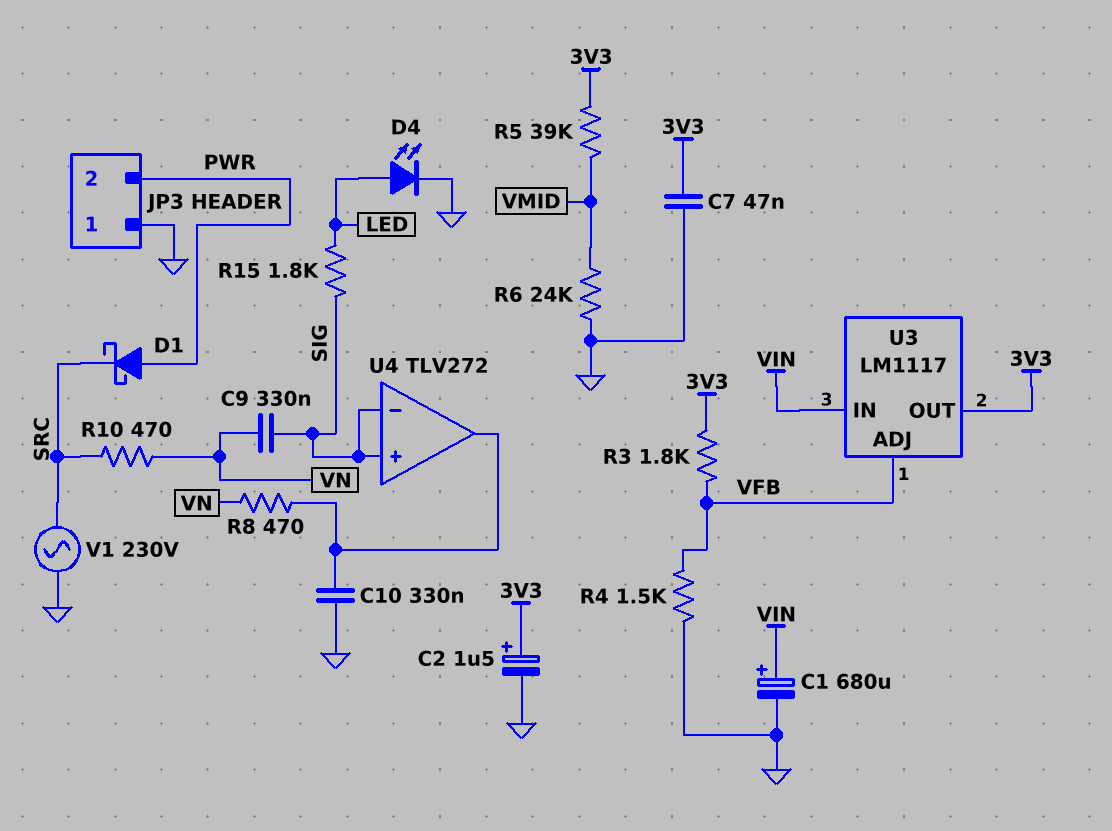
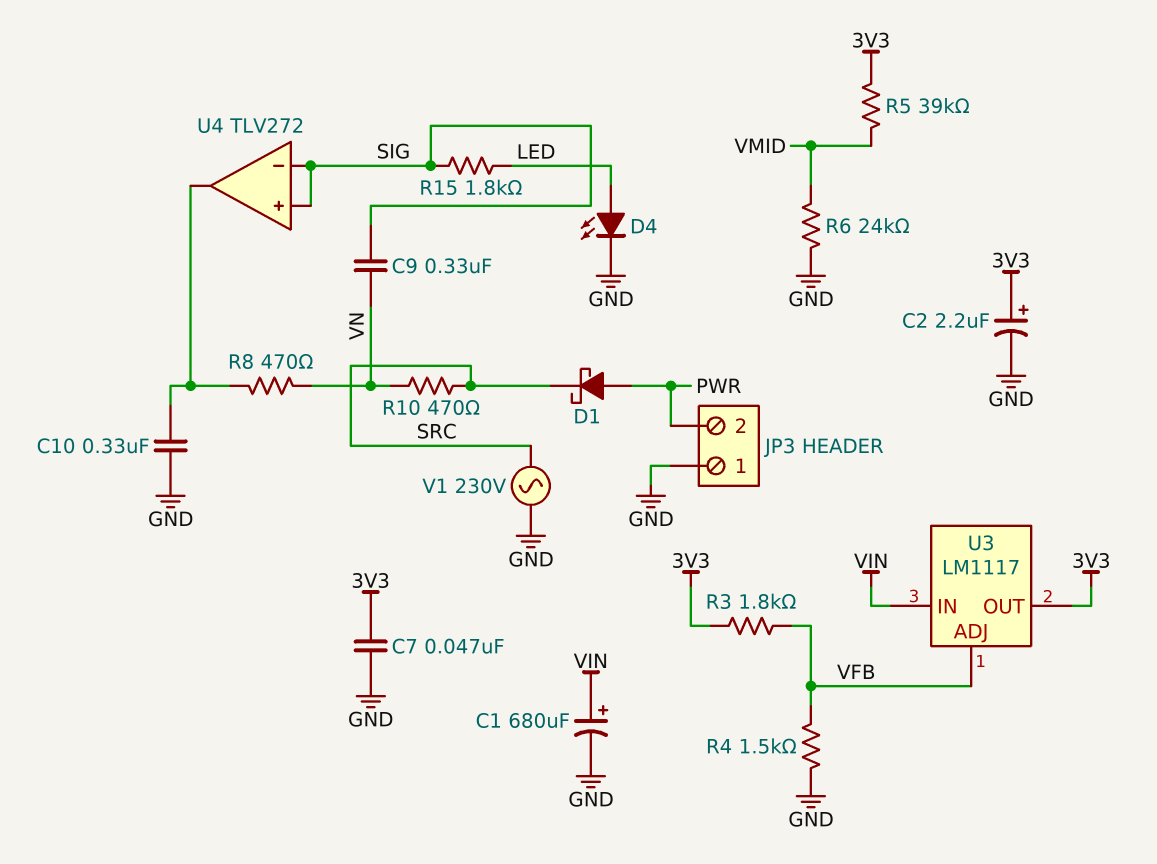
C2: 1.5uF (plus 3V3, minus GND) -> 2.2uF (plus 3V3, minus GND)

